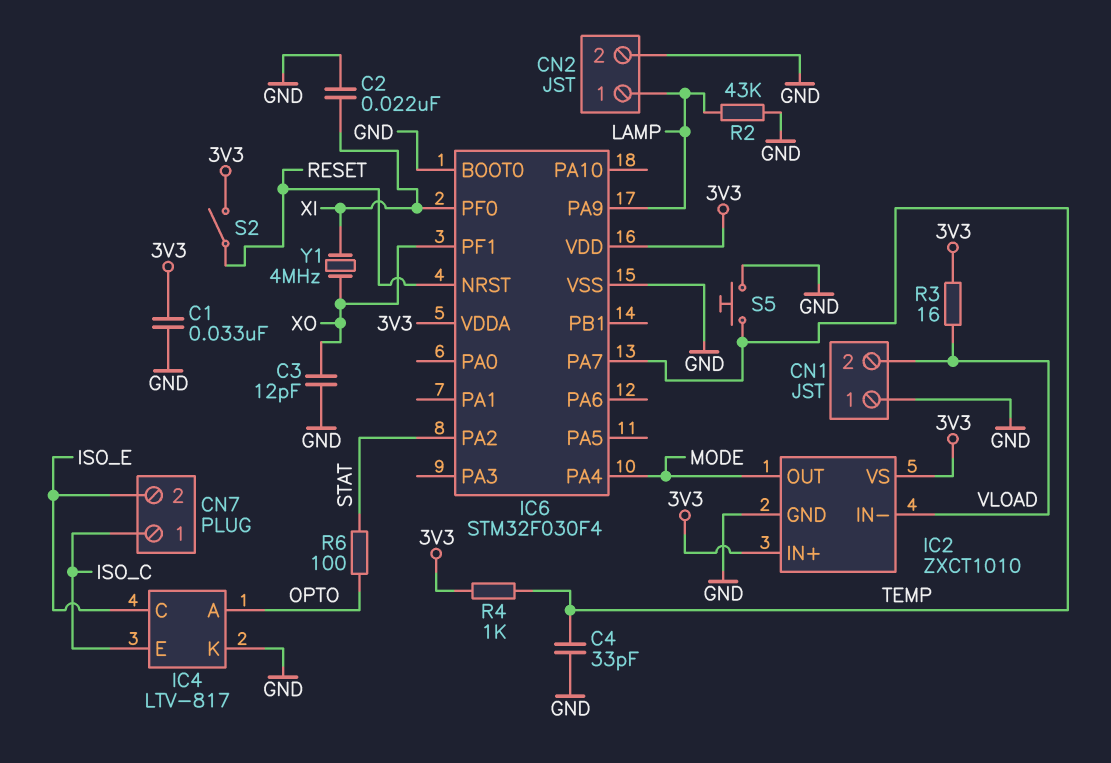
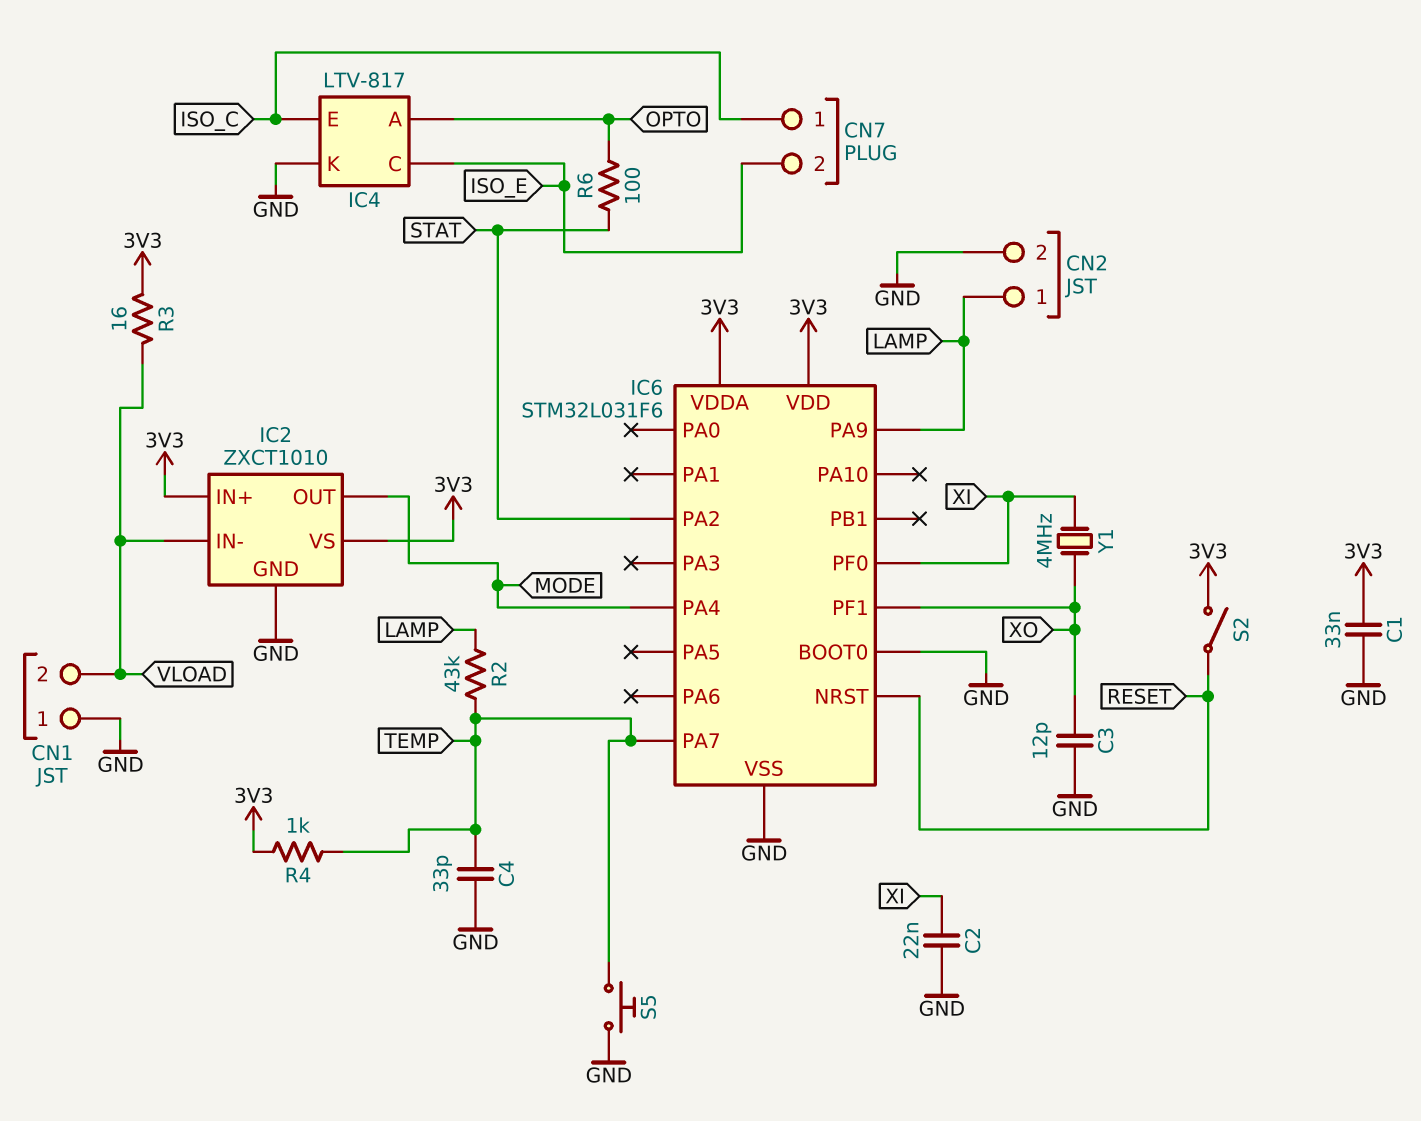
IC6: STM32F030F4 -> STM32L031F6
R2: 43k (GND, LAMP) -> 43k (LAMP, TEMP)

